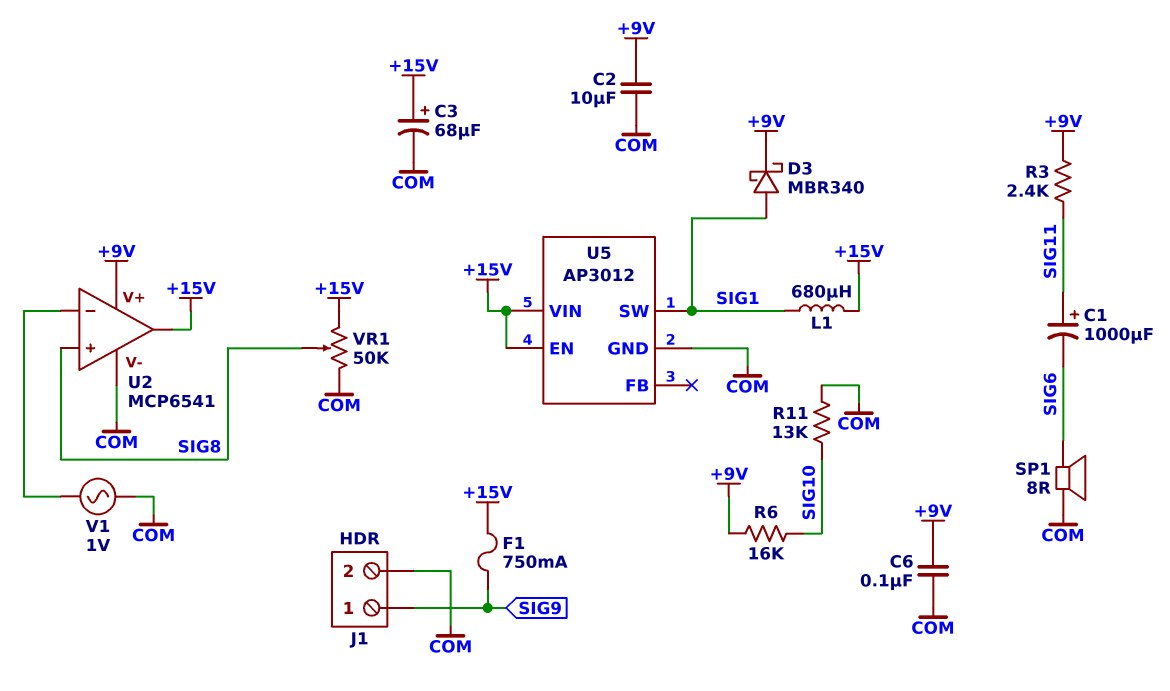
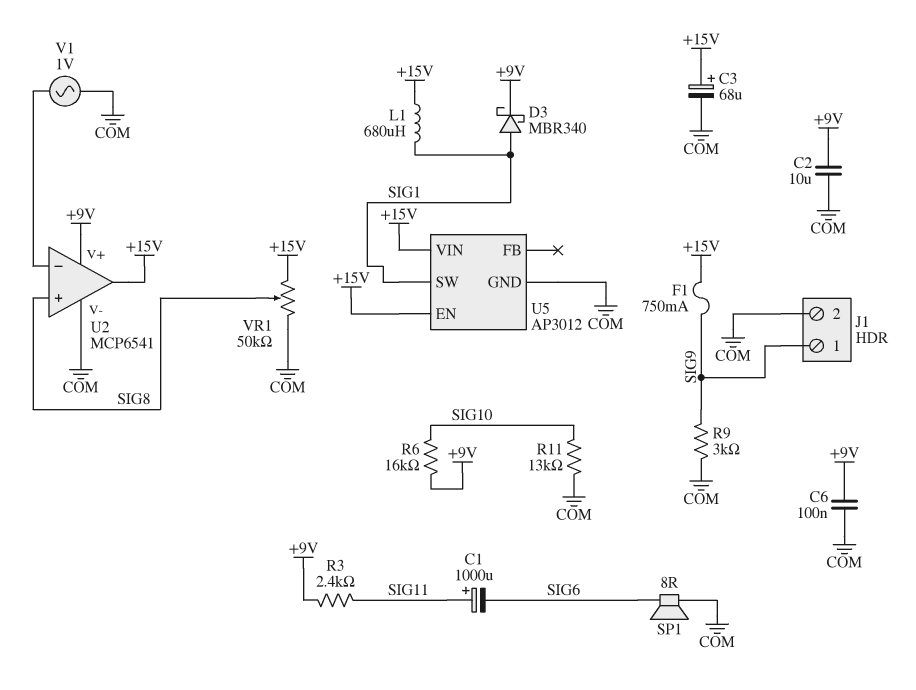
R9: none -> 3k (COM, SIG9)

